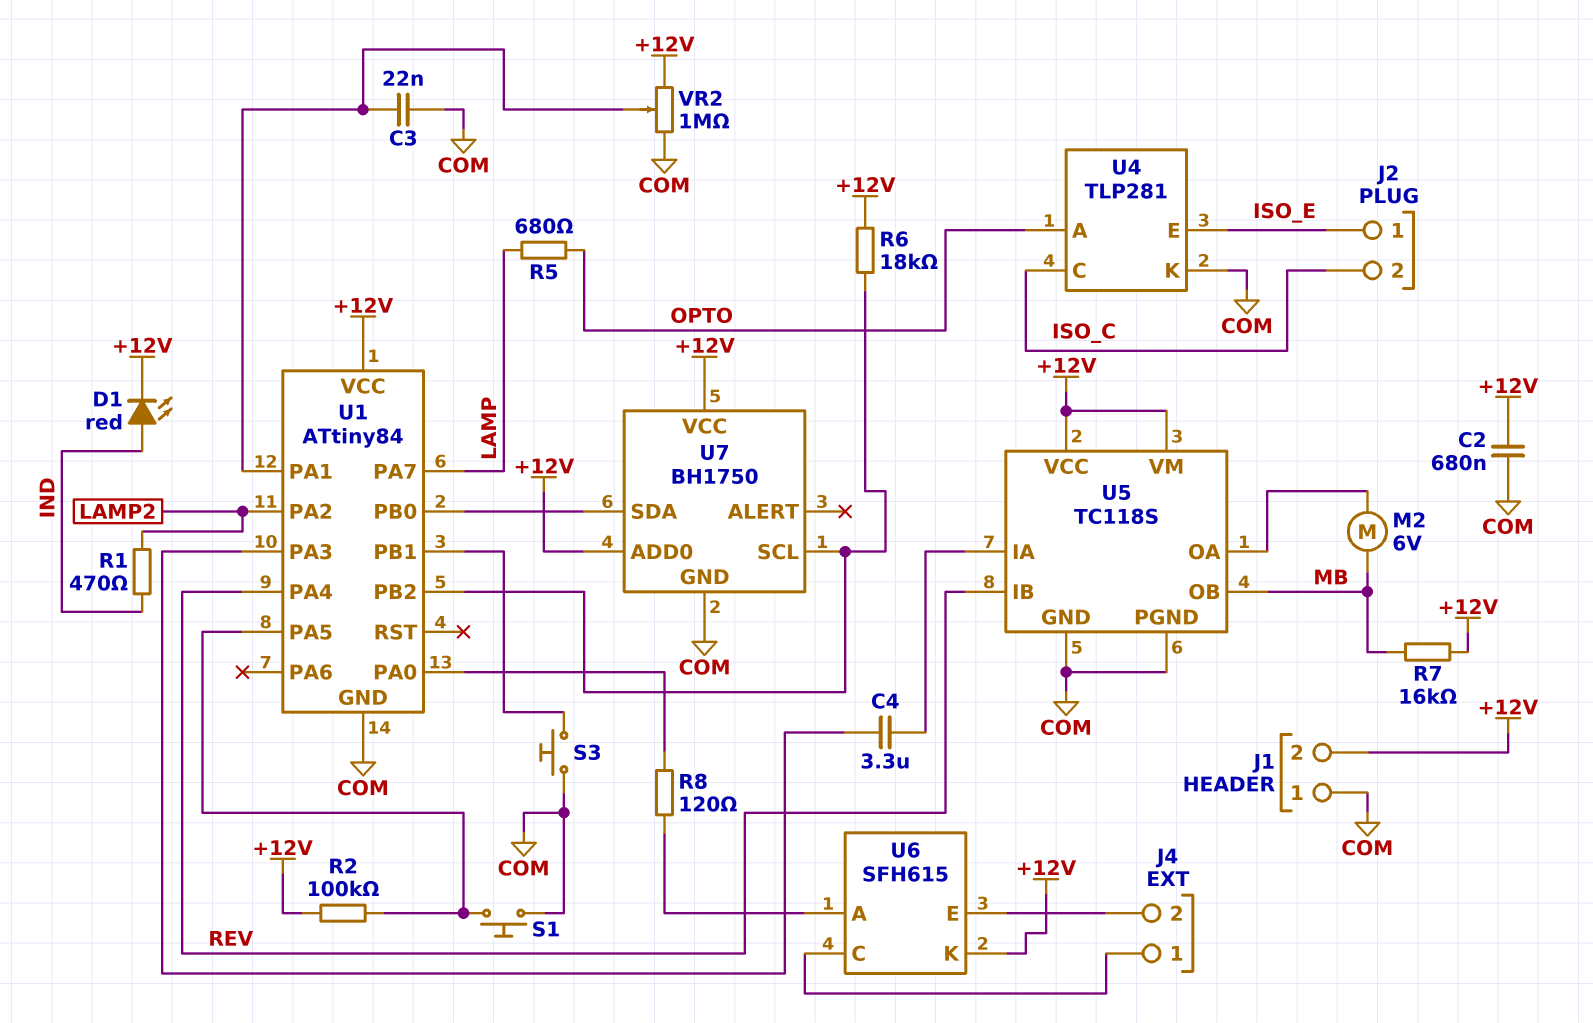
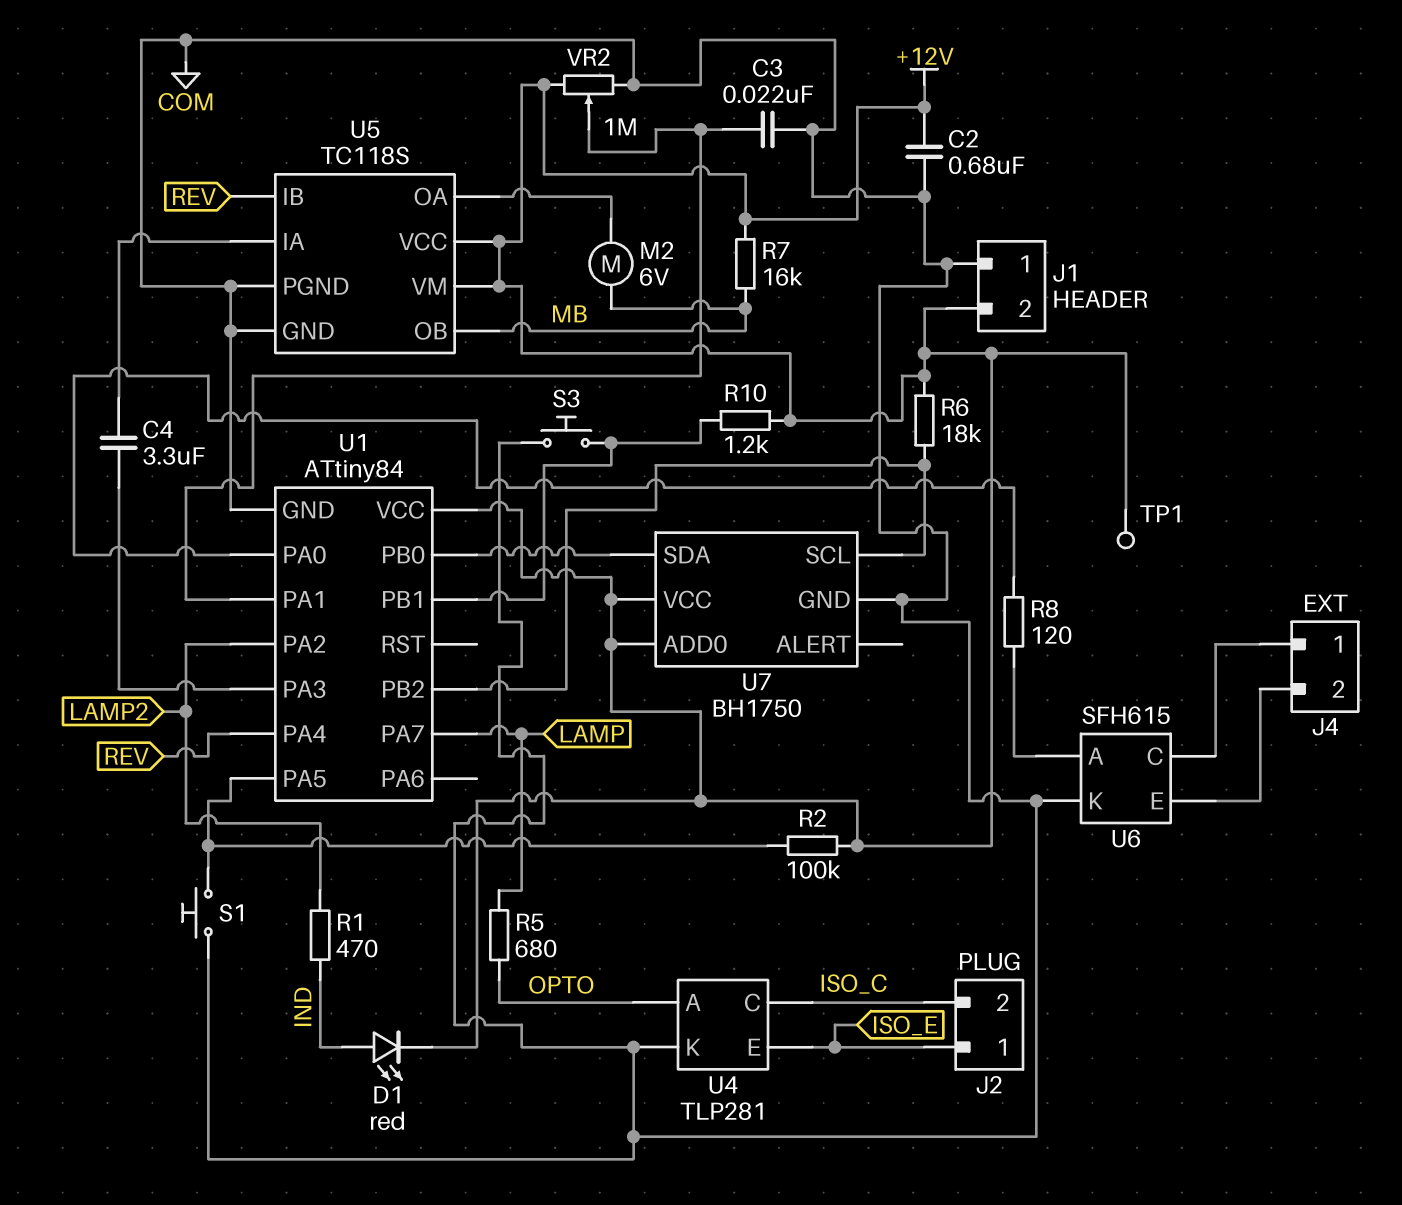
R10: none -> 1.2k (+12V, U1/PB1)
TP1: none -> test point (+12V)
U6 pin K: +12V -> COM

